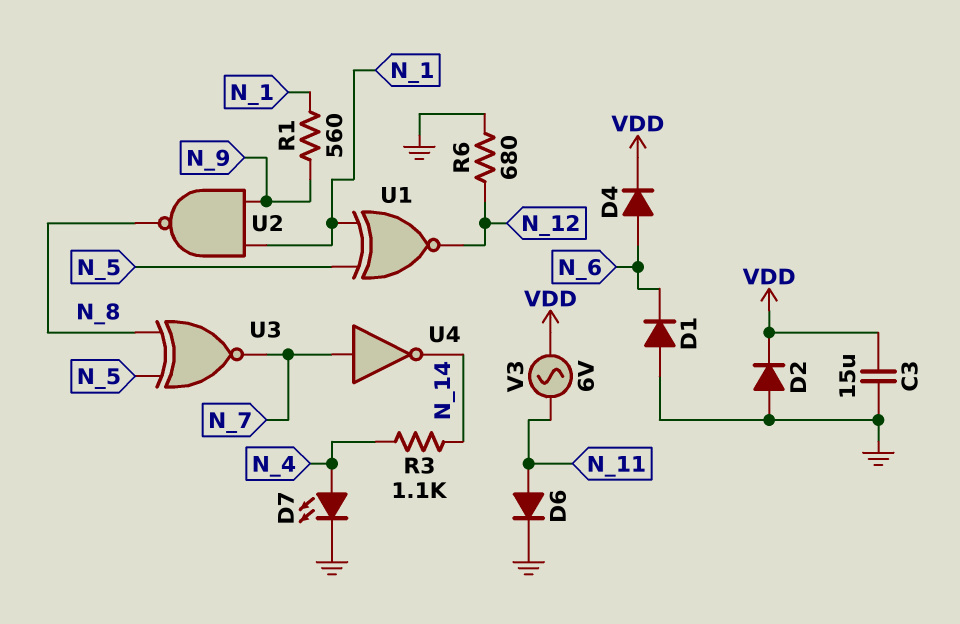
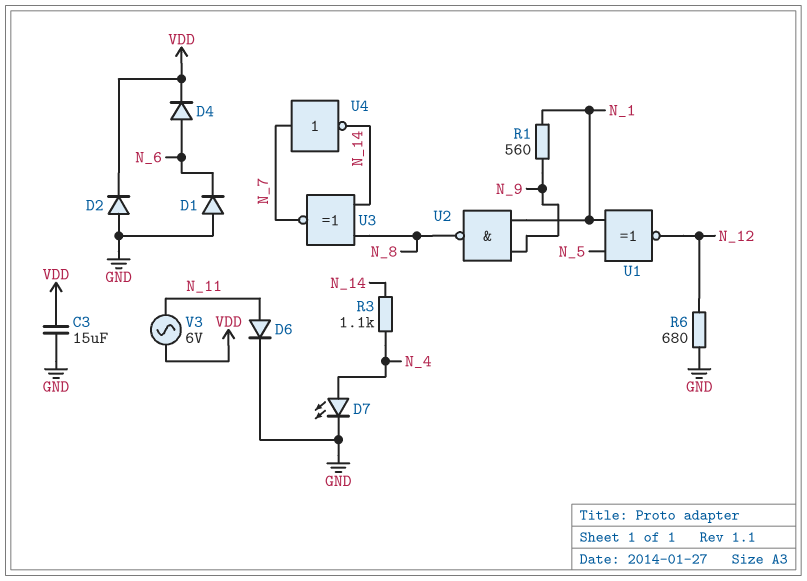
U3: XNOR (in N_5, in N_8, out N_7) -> XNOR (in N_8, in N_14, out N_7)

